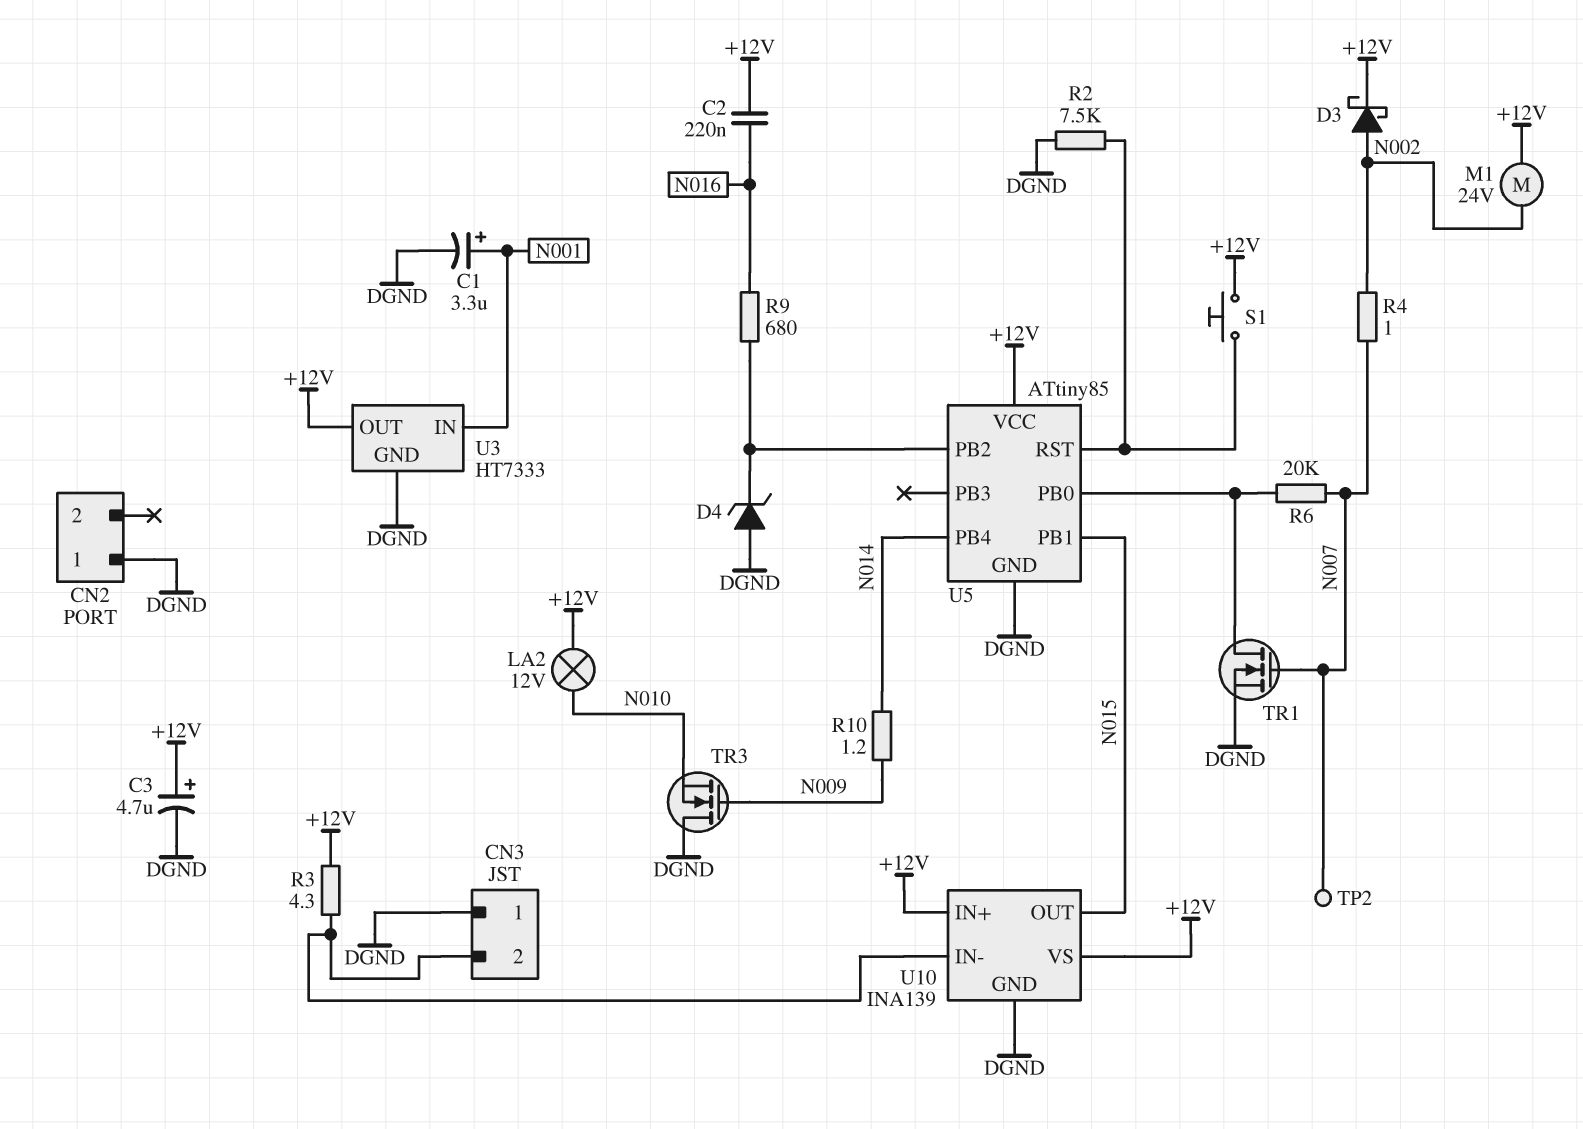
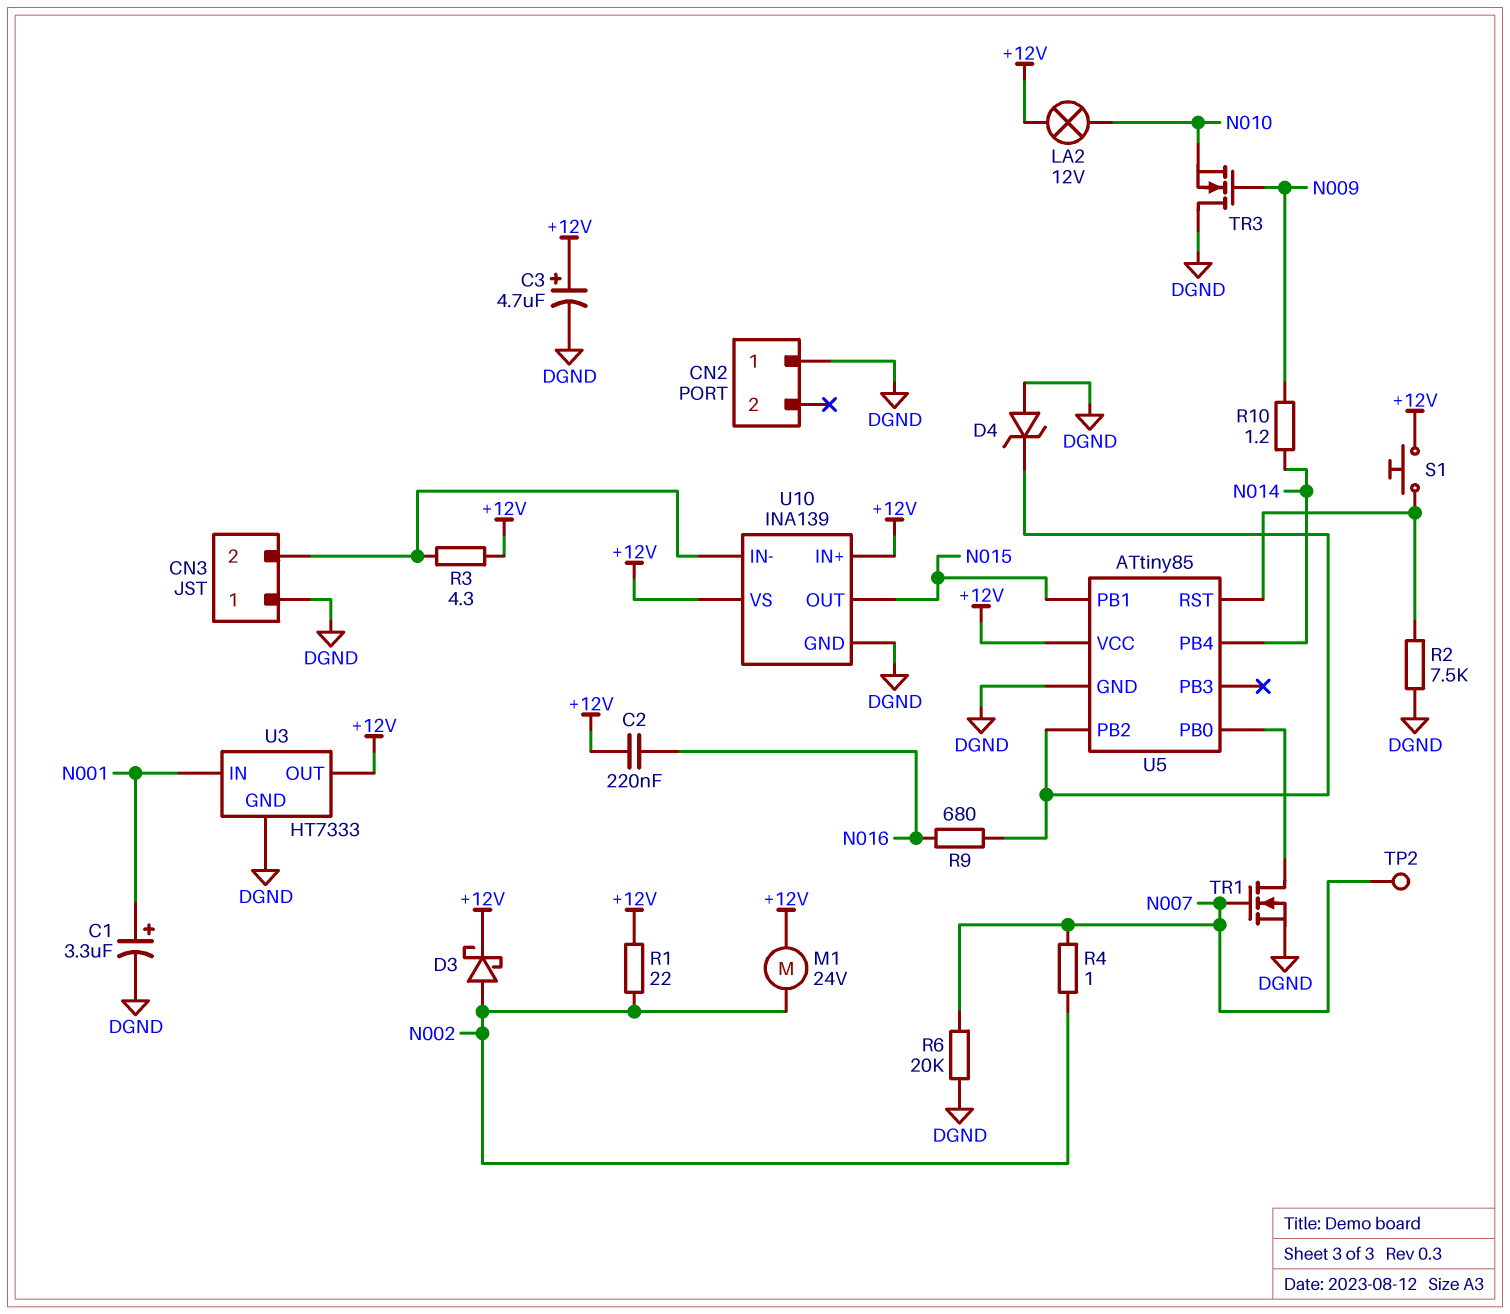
R1: none -> 22 (+12V, N002)
R6: 20k (N007, U5/PB0) -> 20k (DGND, N007)

